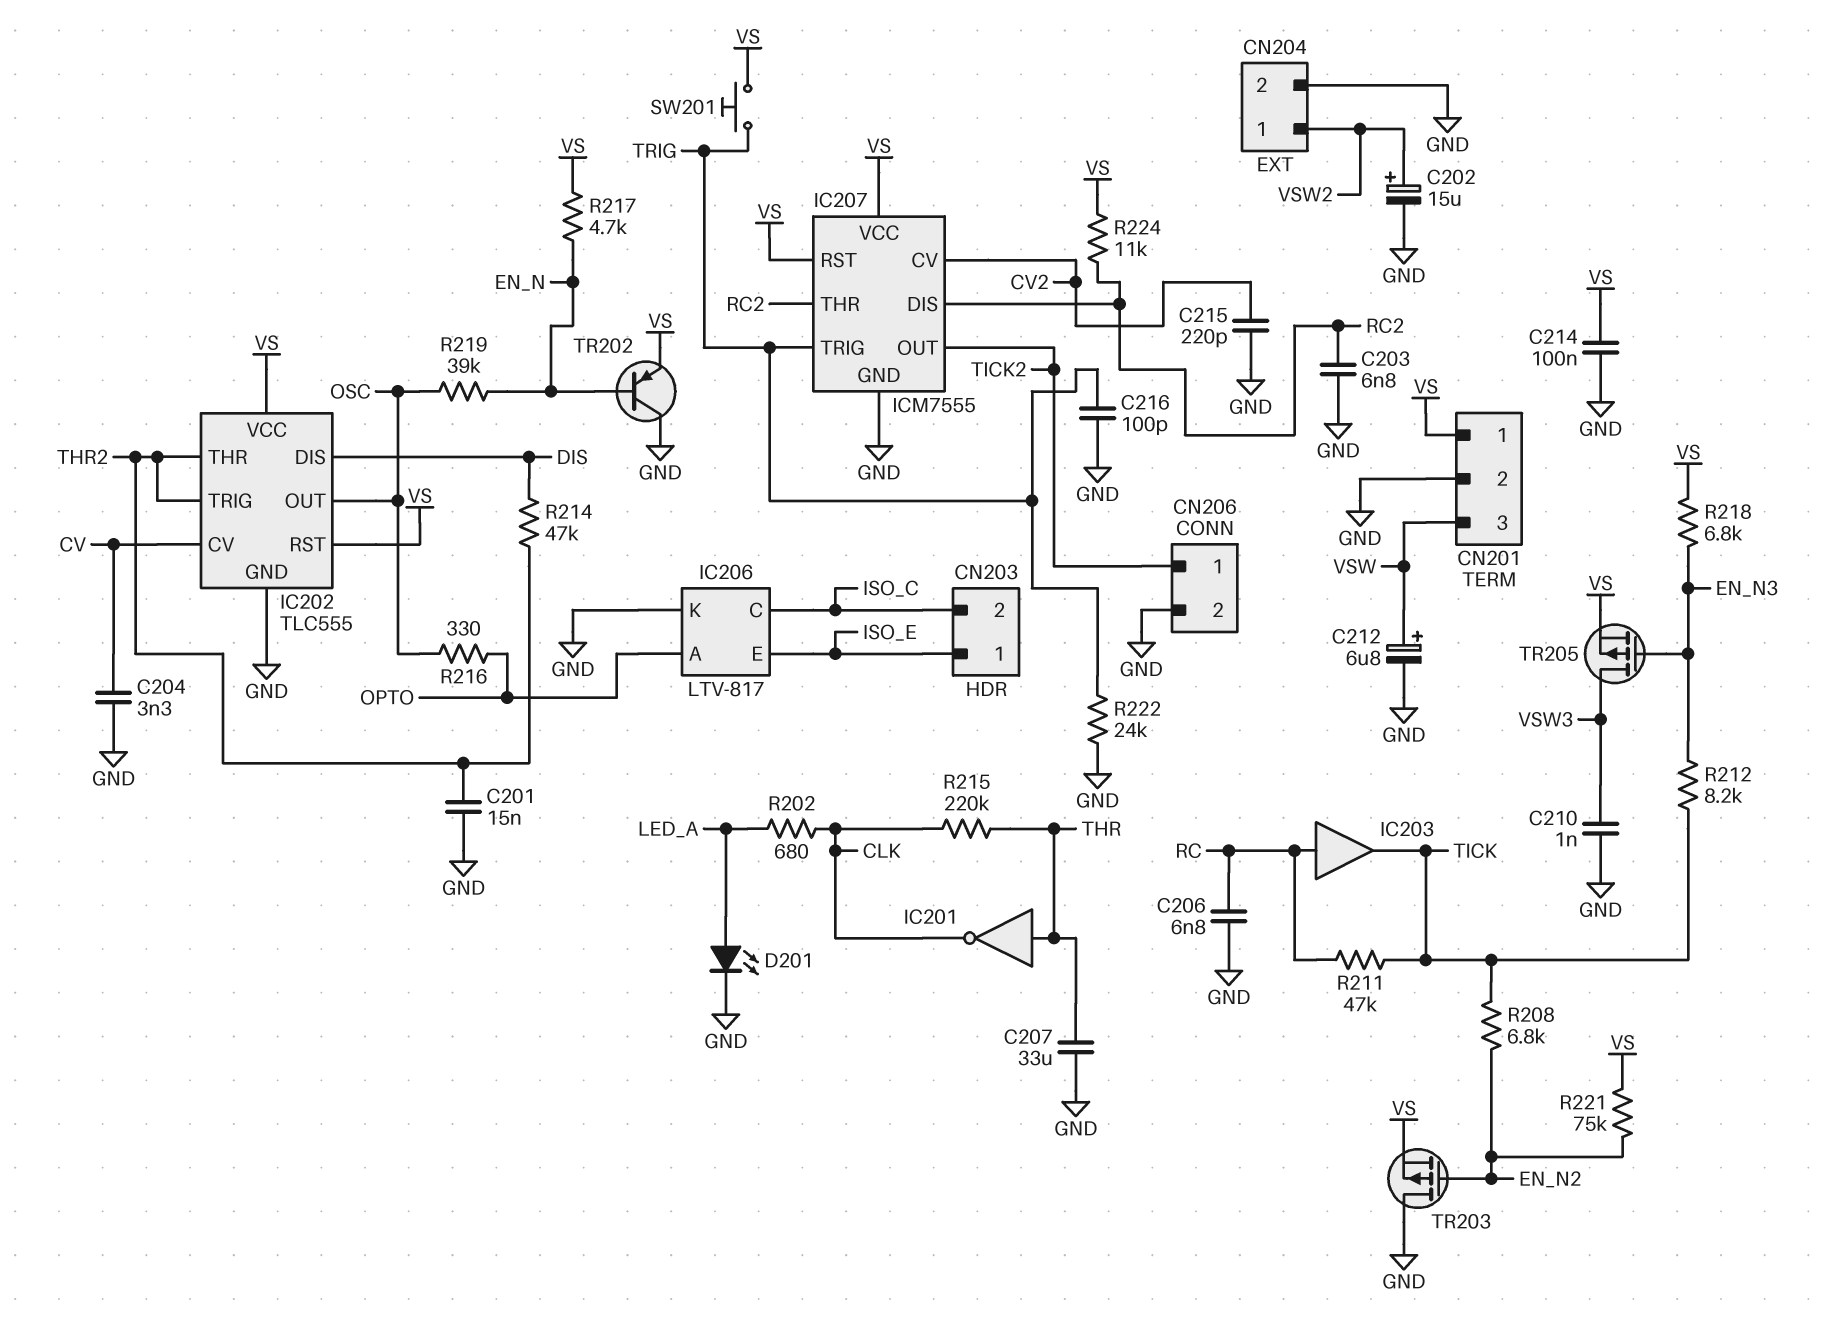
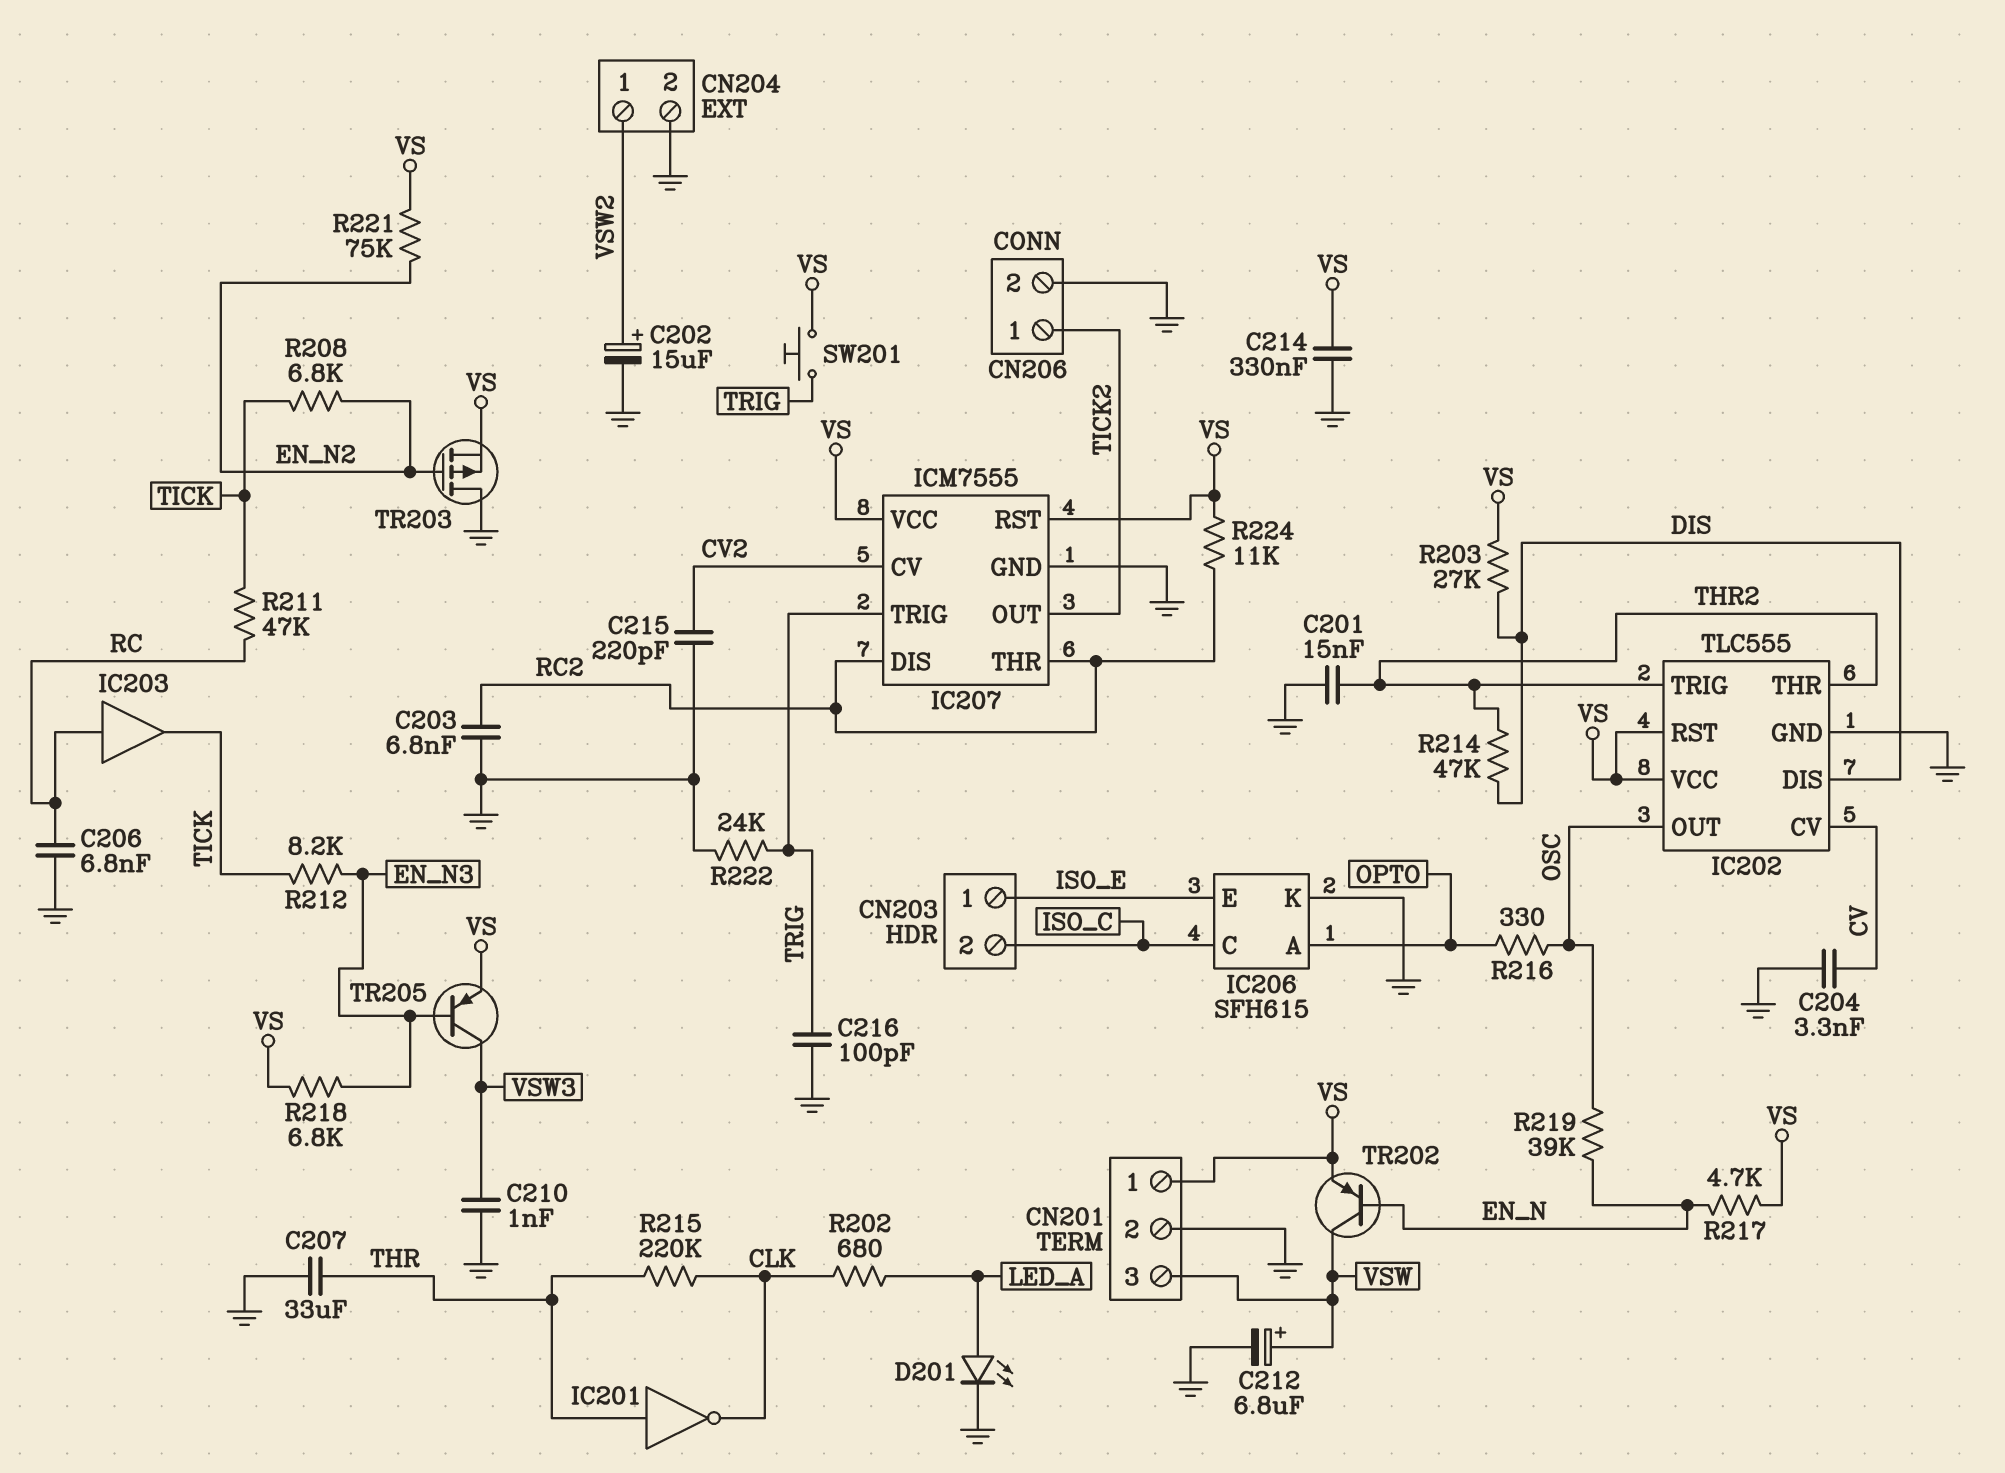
C214: 100nF (GND, VS) -> 330nF (GND, VS)
IC206: LTV-817 -> SFH615
R203: none -> 27k (DIS, VS)
TR202: PNP (B EN_N, C GND, E VS) -> PNP (B EN_N, C VSW, E VS)
TR205: PMOS (G EN_N3, D VSW3, S VS) -> PNP (B EN_N3, C VSW3, E VS)

